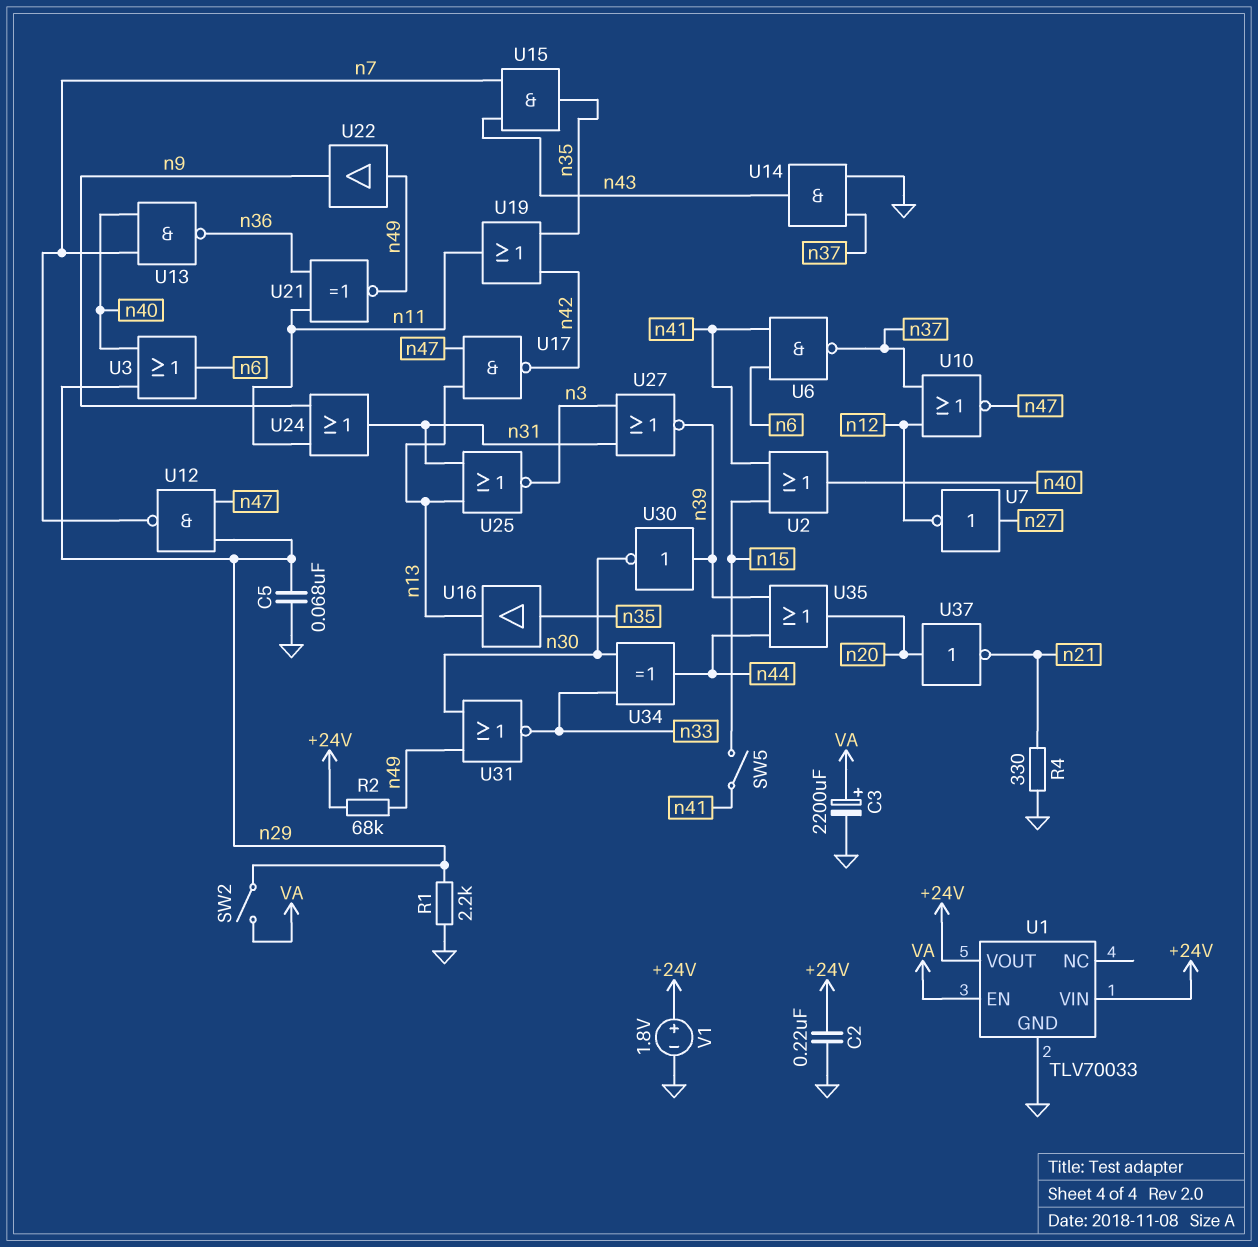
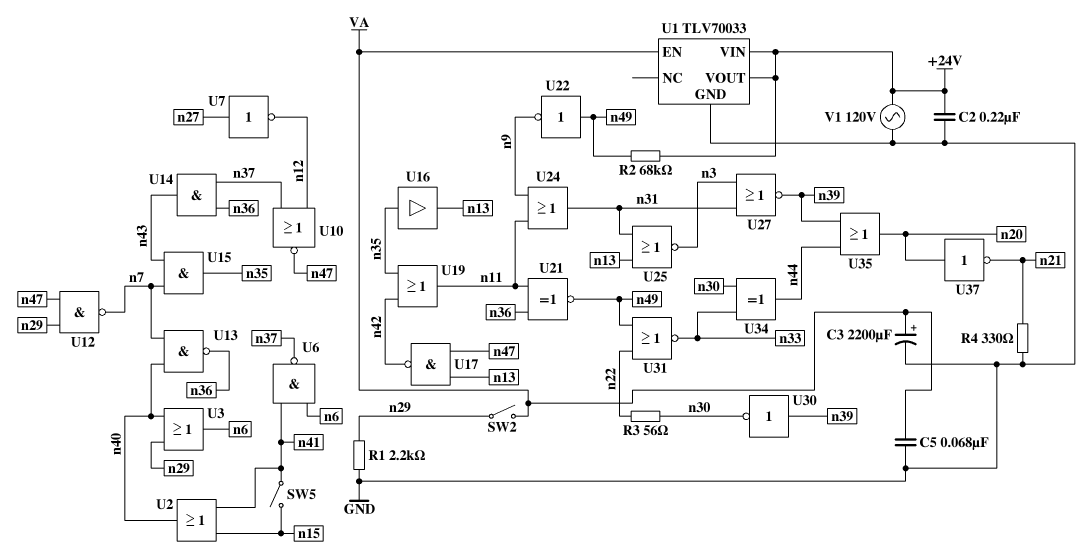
C5: 68nF (GND, n29) -> 68nF (GND, VA)
R3: none -> 56 (n22, n30)
U14: AND (in GND, in n37, out n43) -> AND (in n36, in n37, out n43)
U22: buffer (in n49, out n9) -> NOT (in n49, out n9)
U31: NOR (in n30, in n49, out n33) -> NOR (in n22, in n49, out n33)
V1: 1.8V (plus +24V, minus GND) -> AC 120V (+24V, GND)

